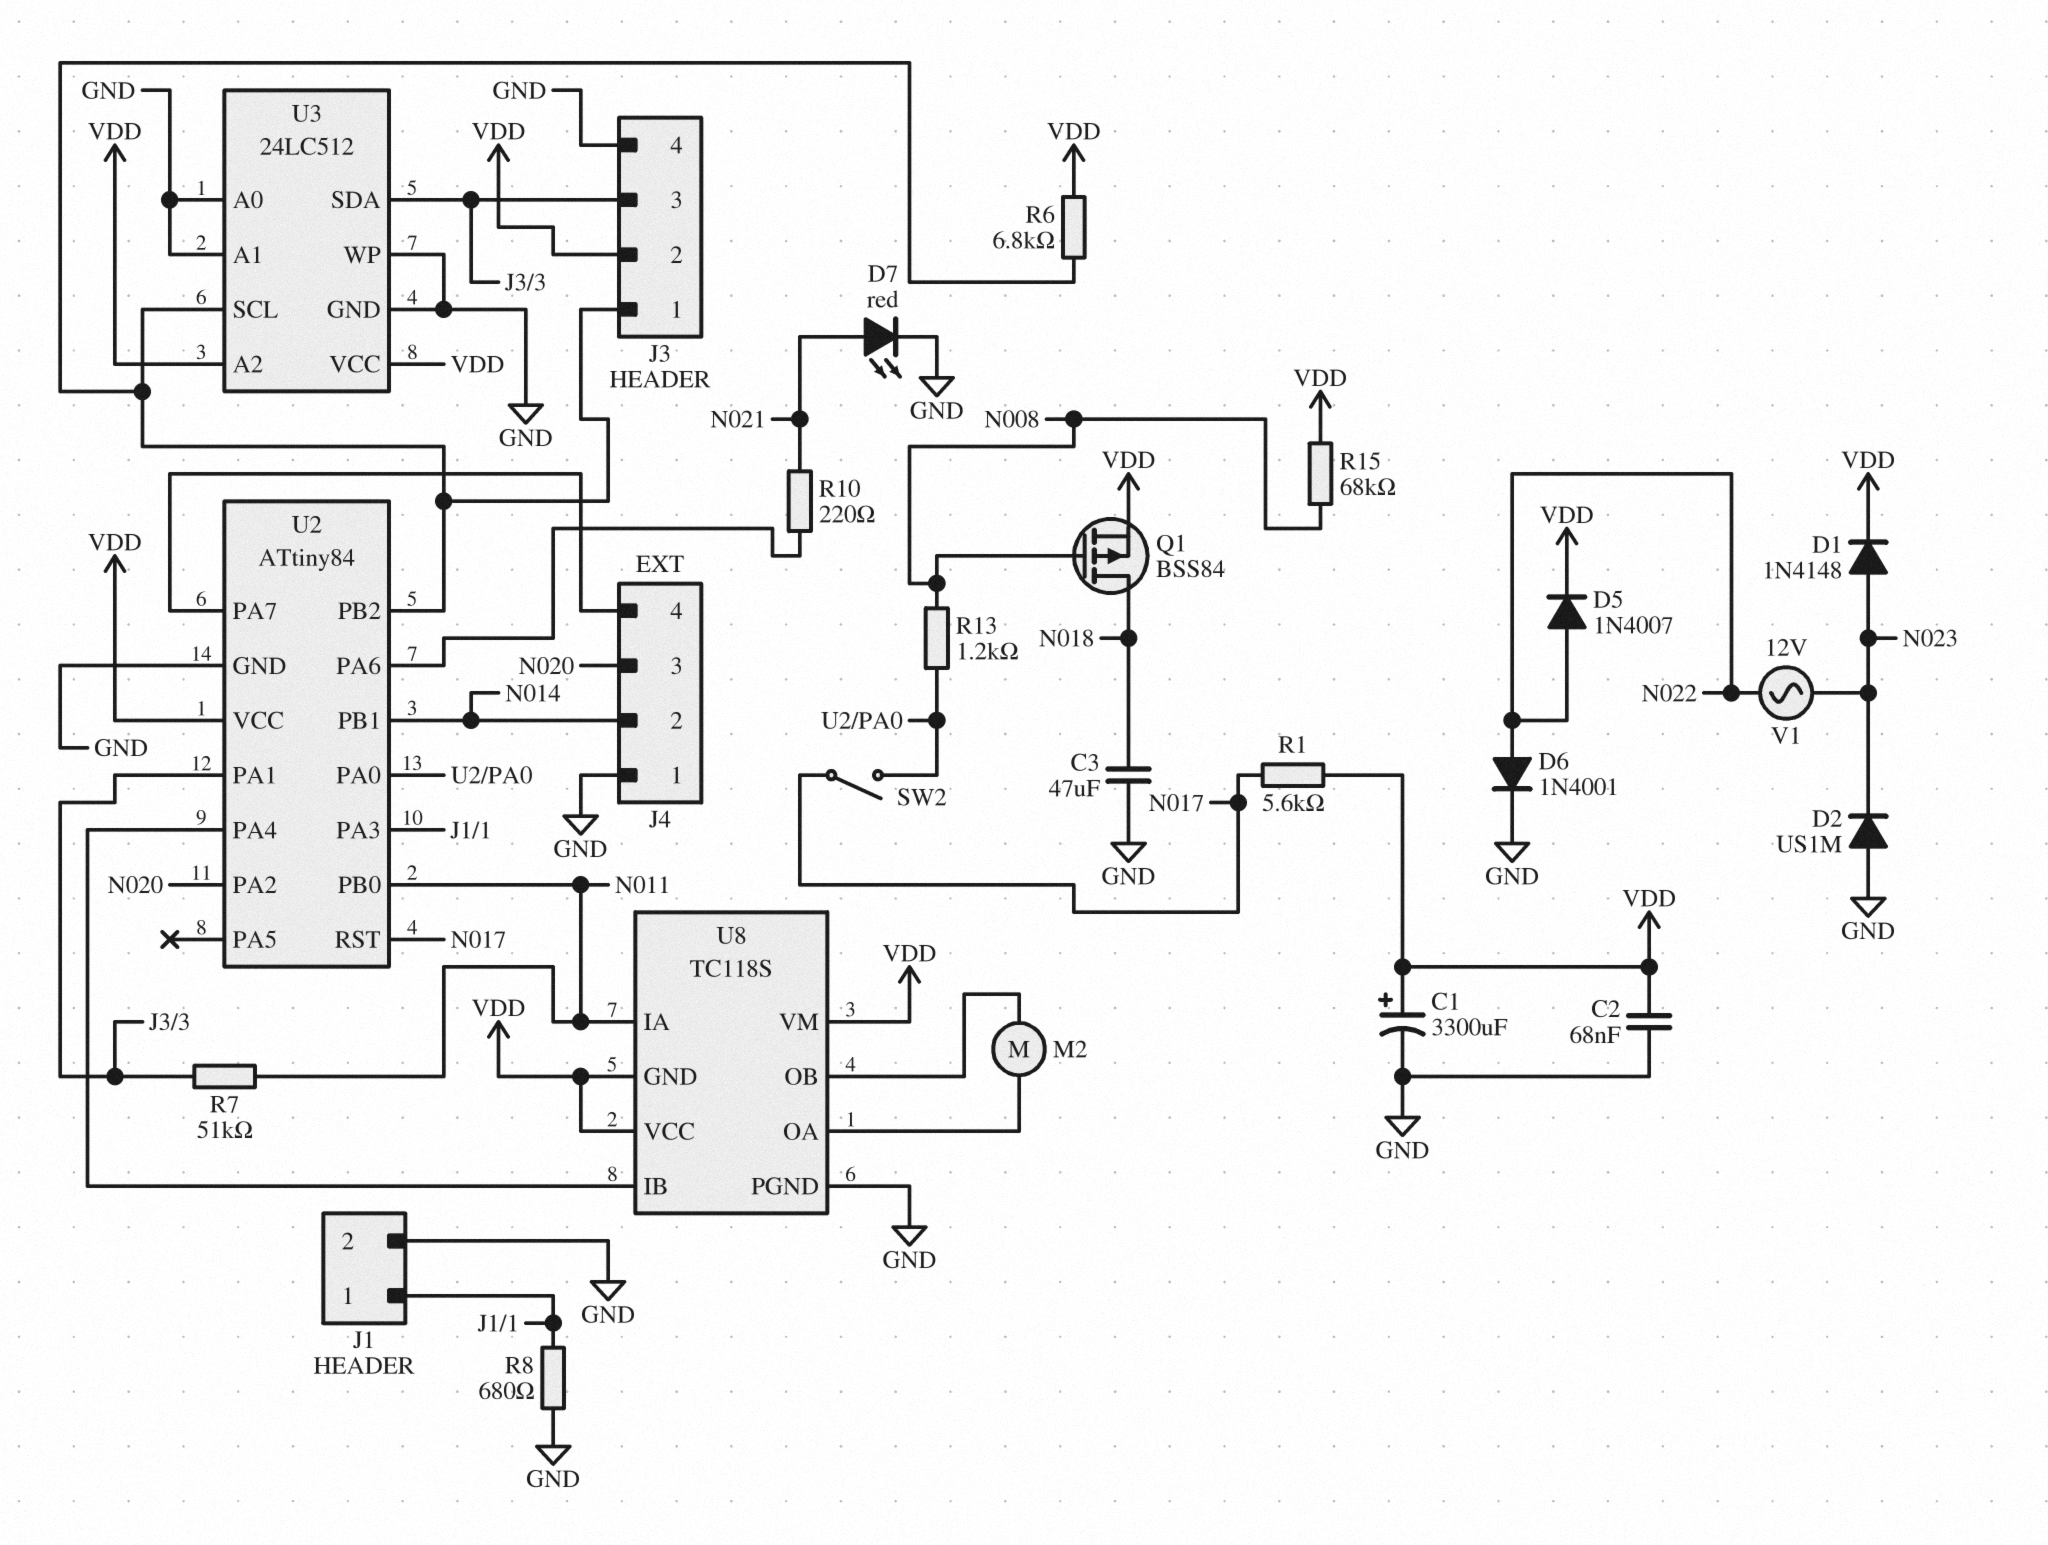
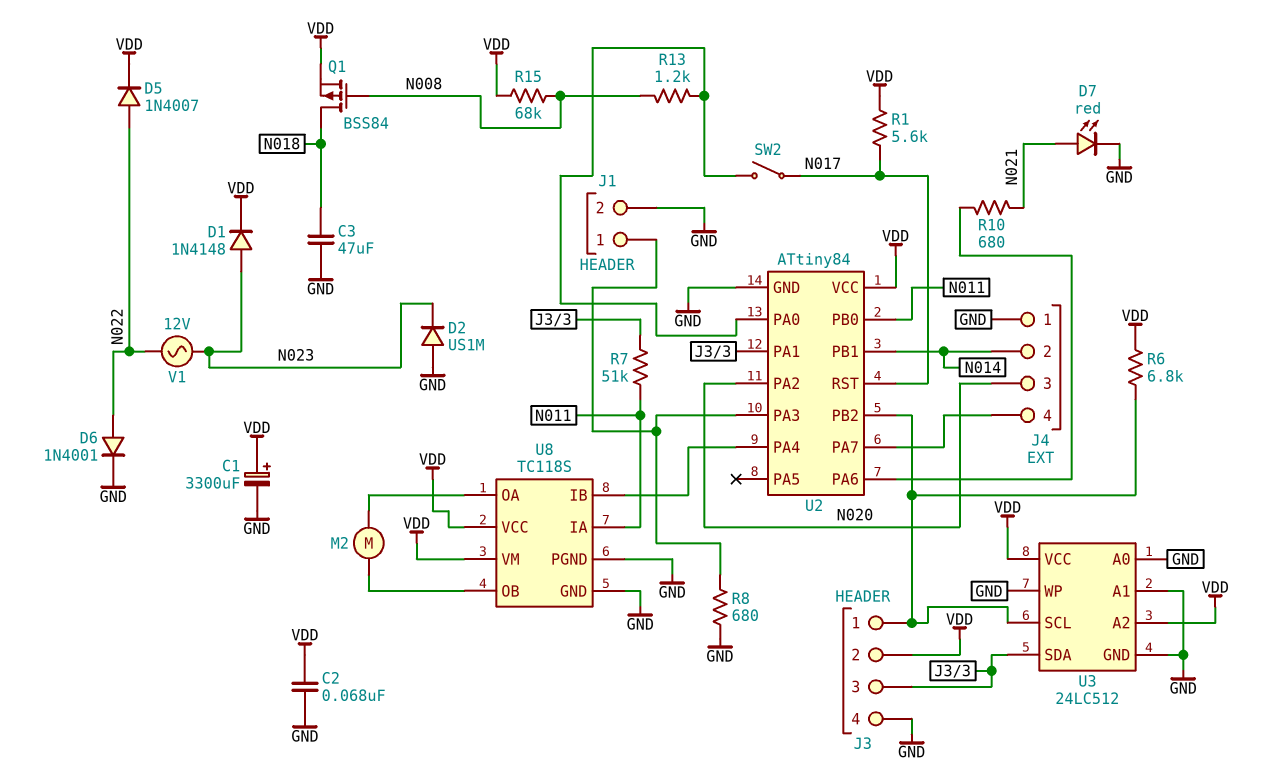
R10: 220 (N021, U2/PA6) -> 680 (N021, U2/PA6)
U8 pin GND: VDD -> GND

